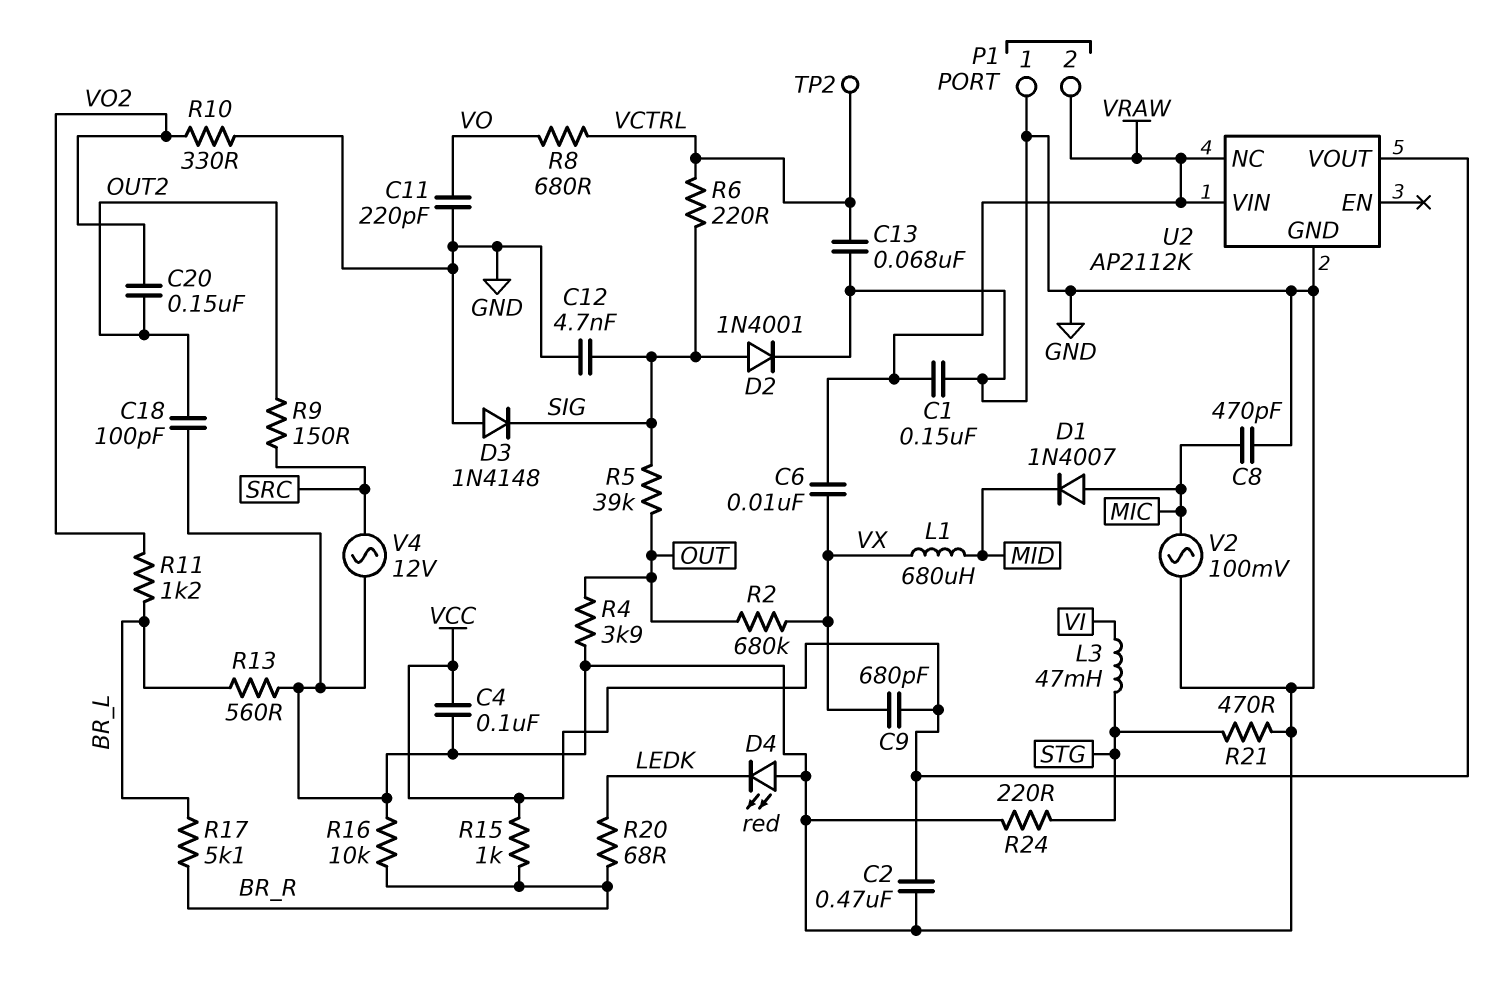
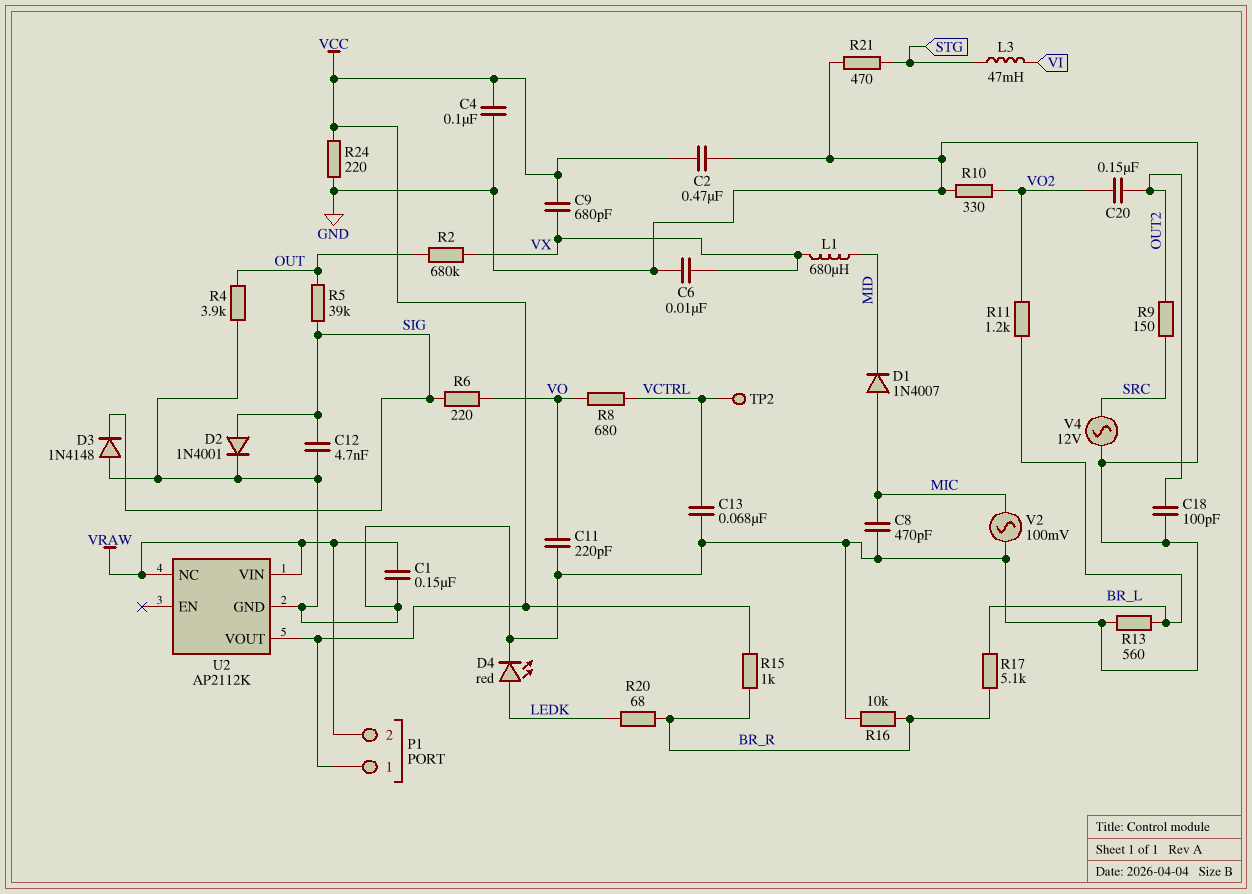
C6: 10nF (VRAW, VX) -> 10nF (GND, VX)
D4: LED red (A GND, K LEDK) -> LED red (A LEDK, K GND)
P1 pin 1: GND -> VCC
R6: 220 (SIG, VCTRL) -> 220 (SIG, VO)
R24: 220 (GND, STG) -> 220 (GND, VCC)

